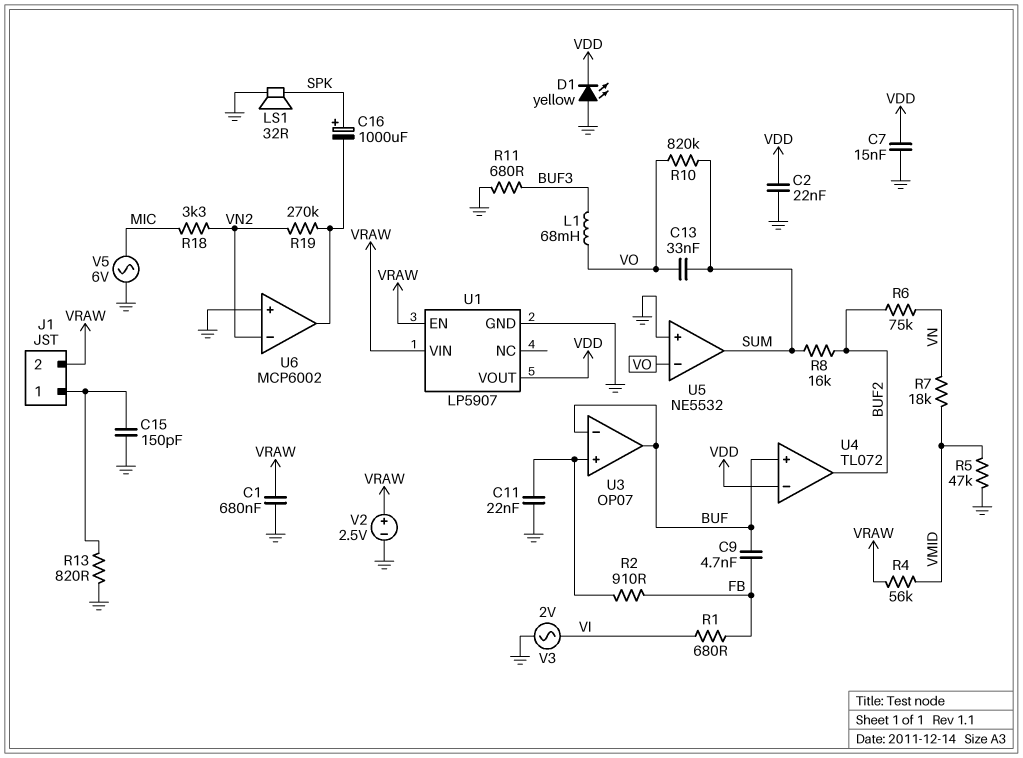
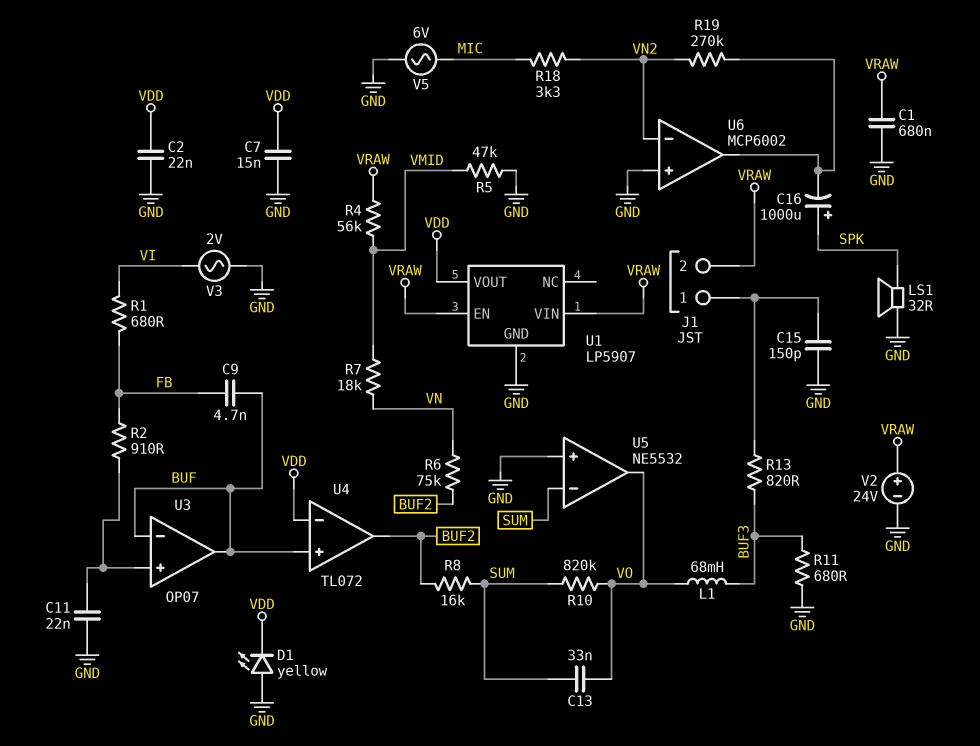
R13: 820 (GND, J1/1) -> 820 (BUF3, J1/1)
U5 pin in-: VO -> SUM
U5 pin out: SUM -> VO
V2: 2.5V (plus VRAW, minus GND) -> 24V (plus VRAW, minus GND)

